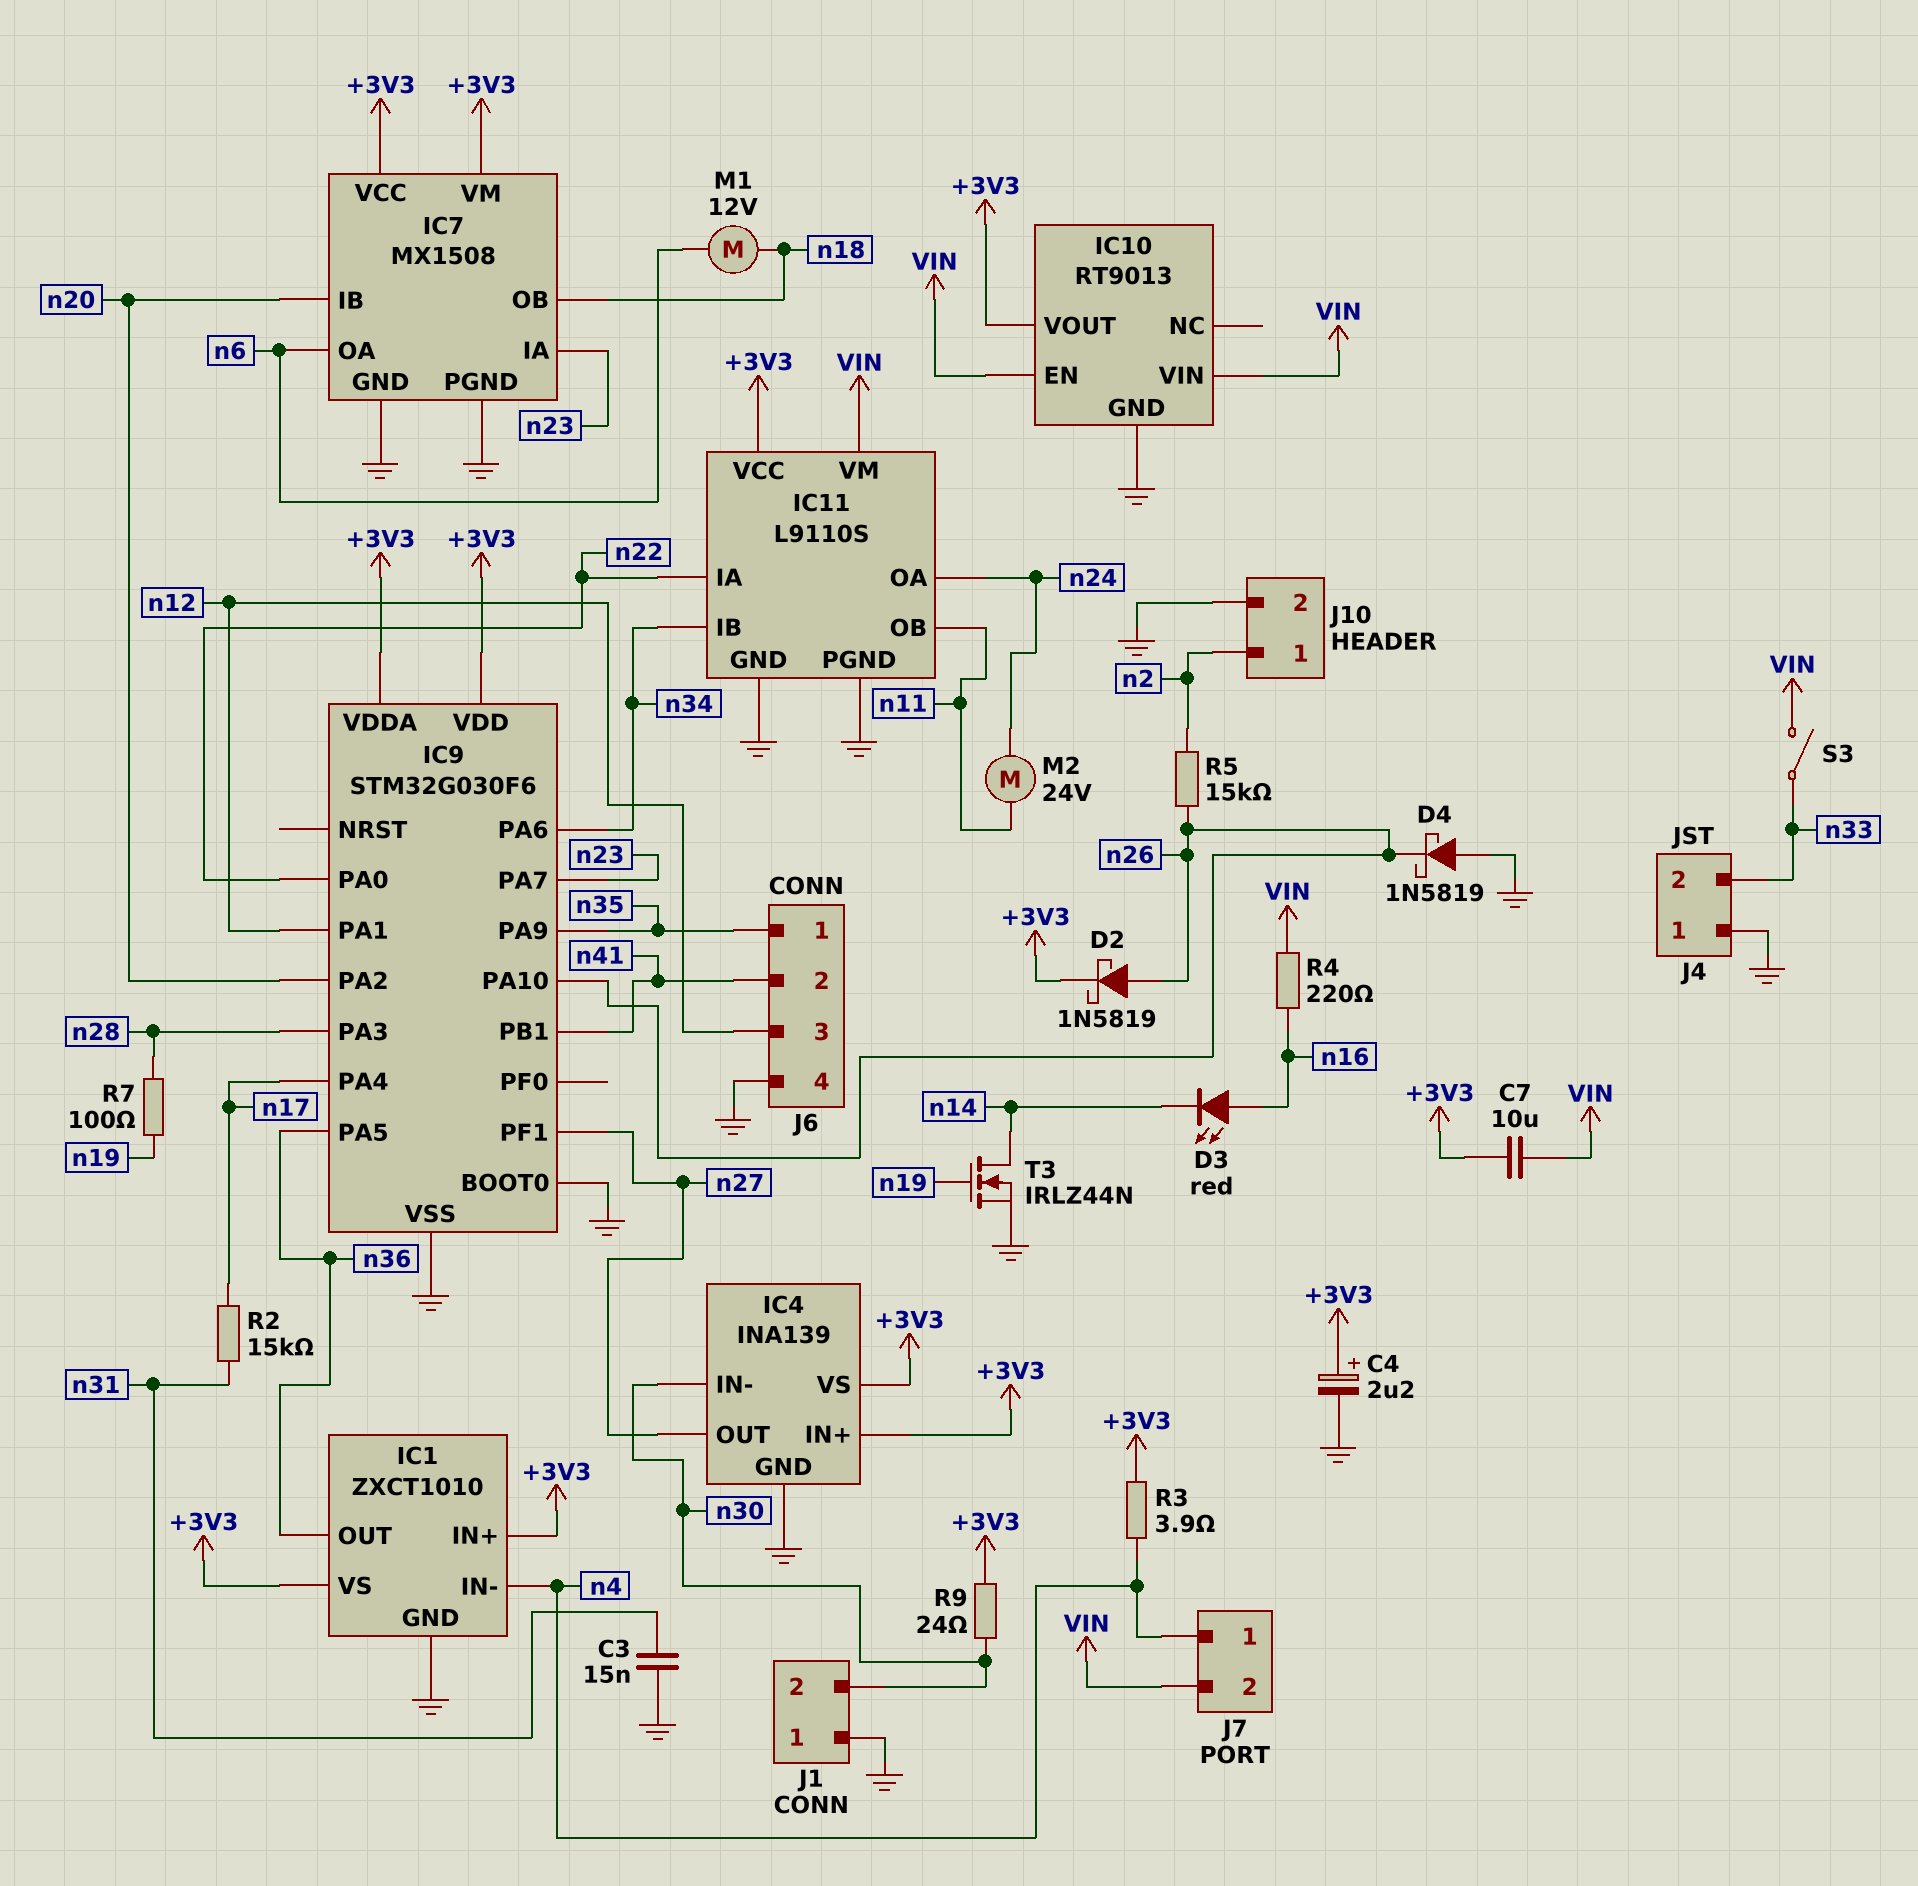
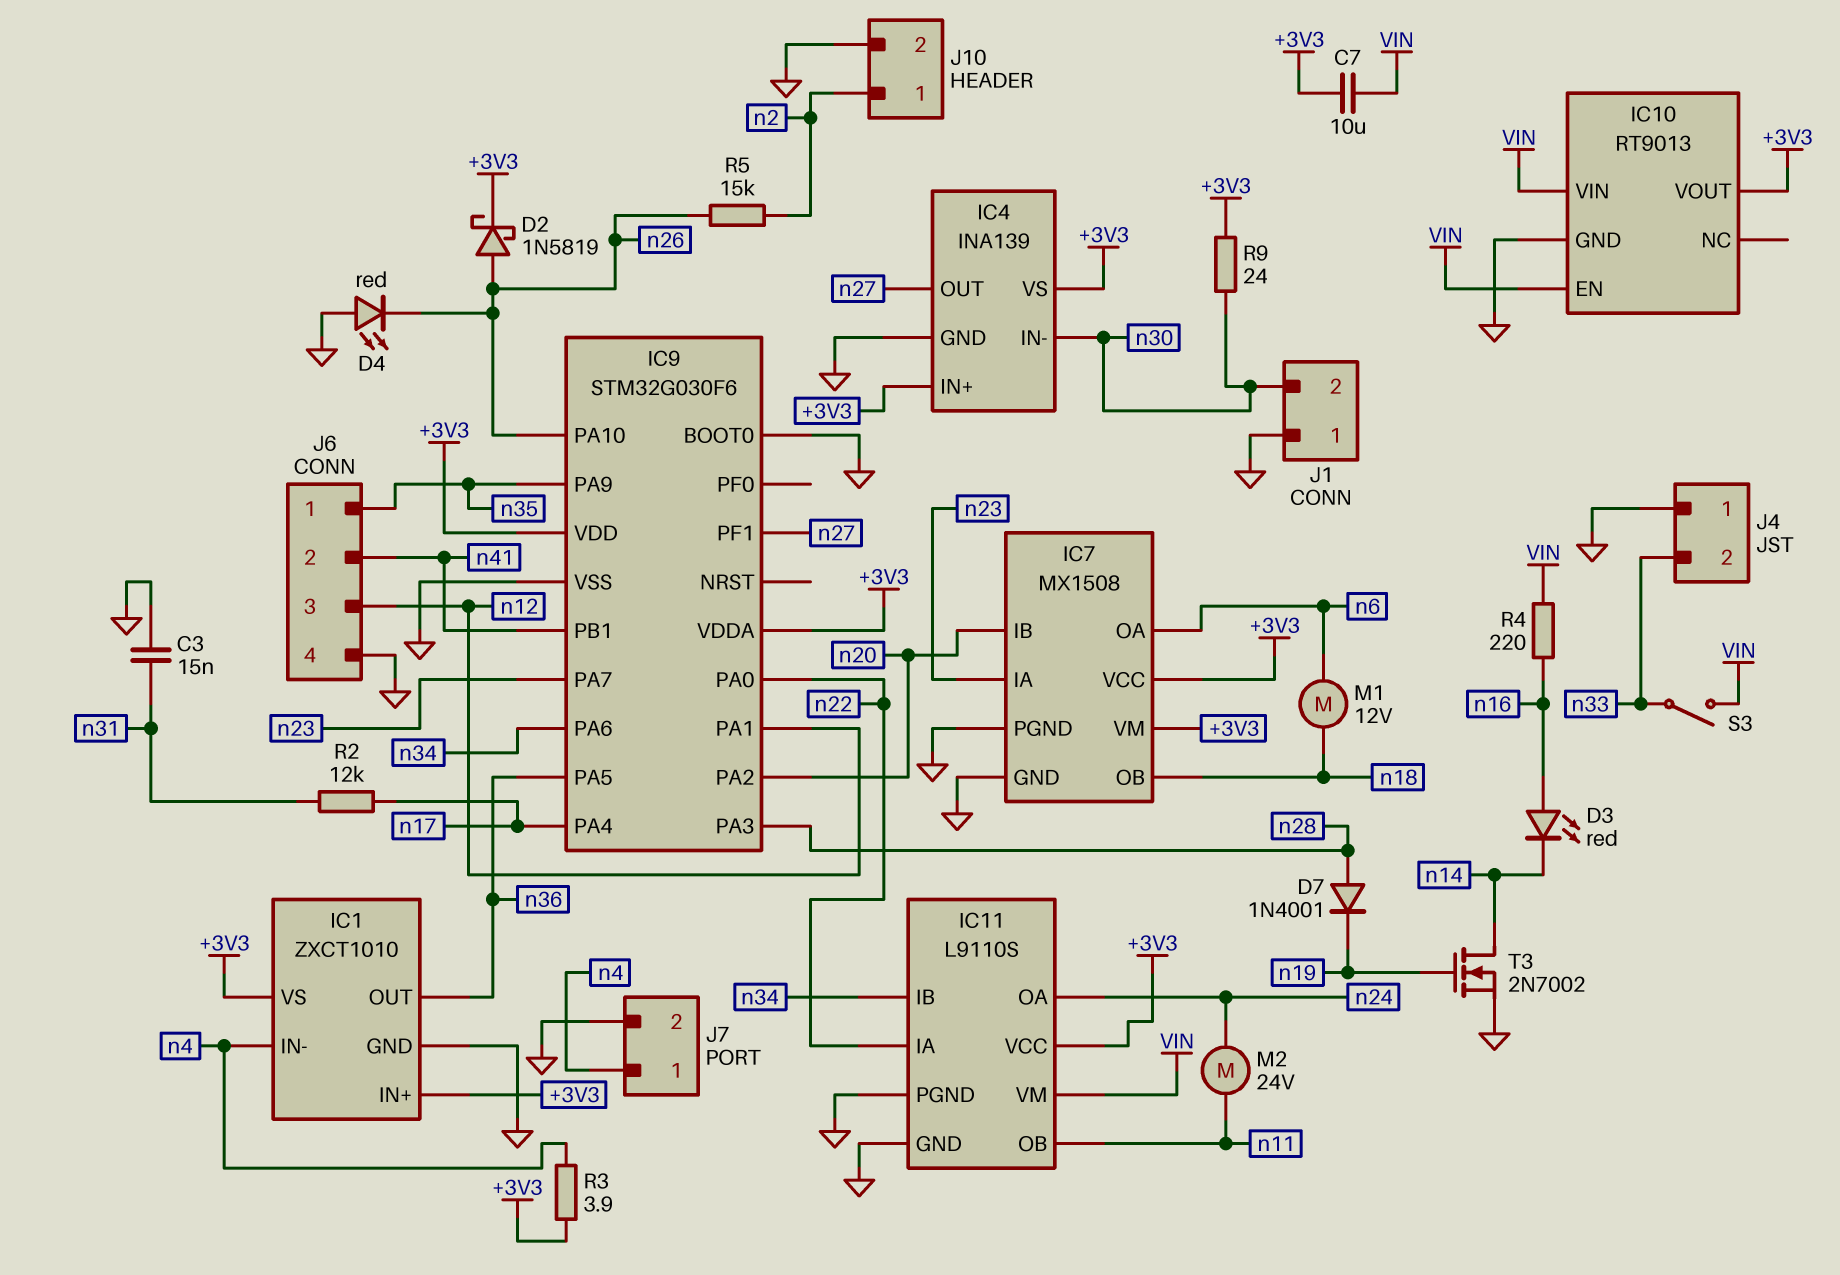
C4: 2.2uF (plus +3V3, minus GND) -> none
D4: schottky 1N5819 (A GND, K n26) -> LED red (A GND, K n26)
D7: none -> diode 1N4001 (A n28, K n19)
J7 pin 2: VIN -> GND
R2: 15k (n17, n31) -> 12k (n17, n31)
R7: 100 (n19, n28) -> none
T3: NMOS IRLZ44N (G n19, D n14, S GND) -> NMOS 2N7002 (G n19, D n14, S GND)

